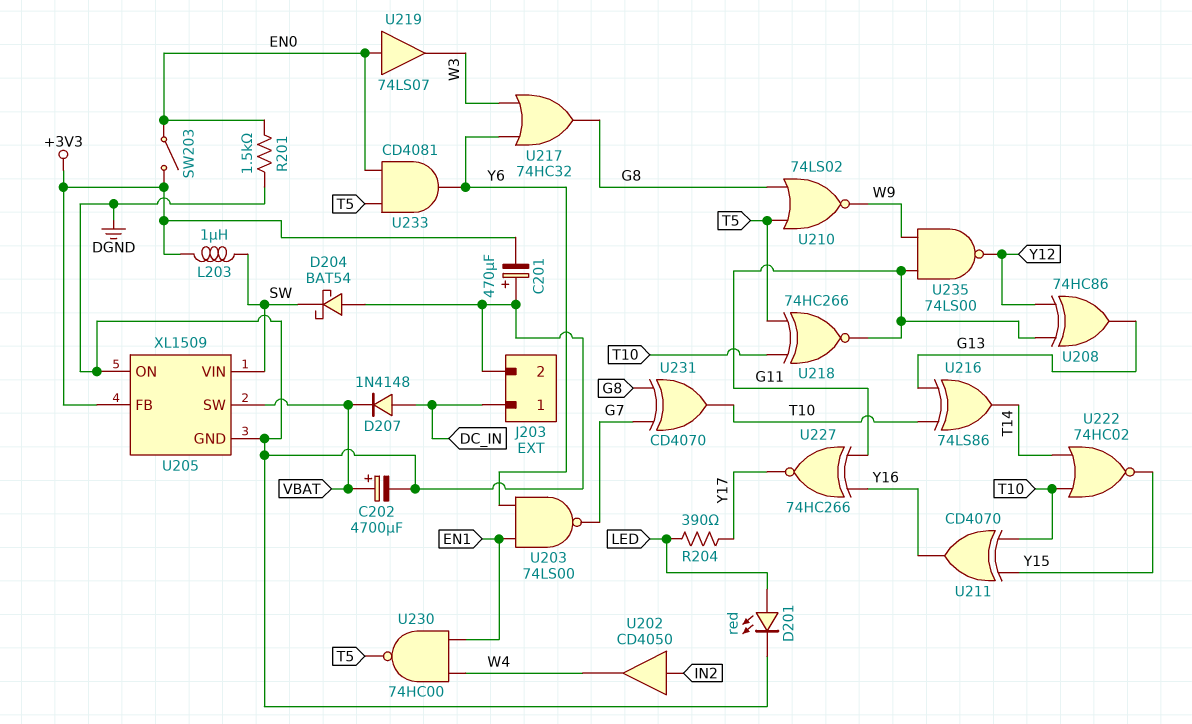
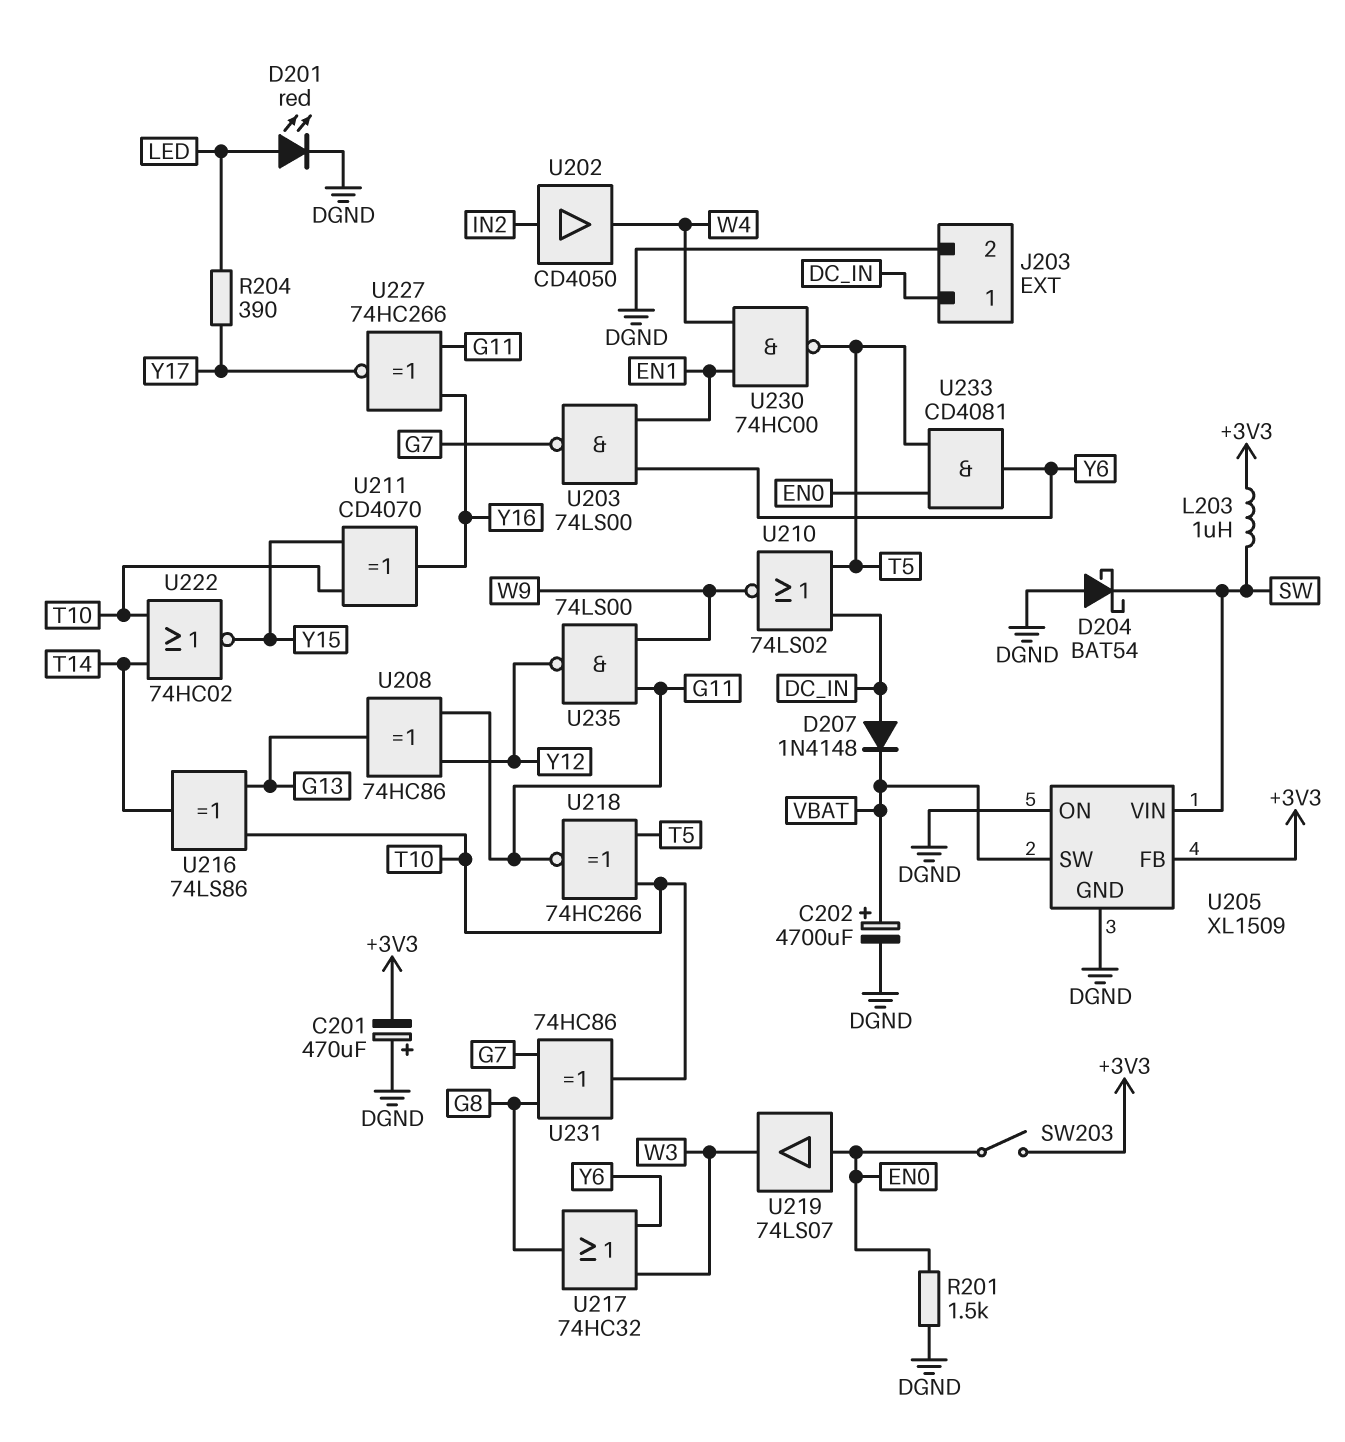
U210: NOR 74LS02 (in G8, in T5, out W9) -> NOR 74LS02 (in DC_IN, in T5, out W9)
U231: XOR CD4070 (in G7, in G8, out T10) -> XOR 74HC86 (in G7, in G8, out T10)

